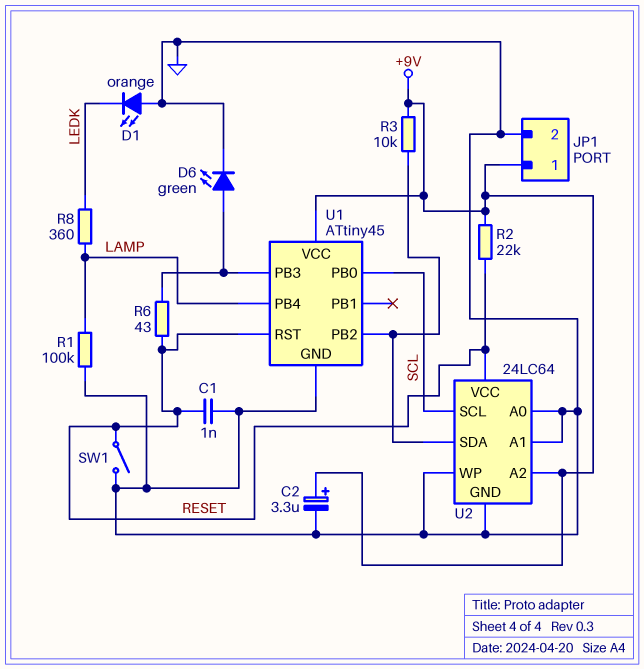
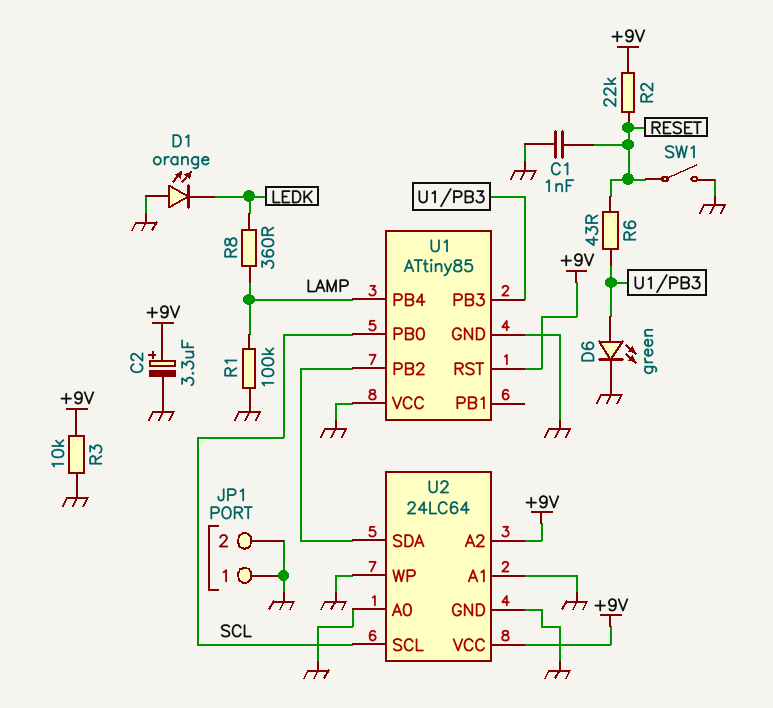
JP1 pin 1: +9V -> GND
R3: 10k (+9V, U1/PB2) -> 10k (+9V, GND)
U1: ATtiny45 -> ATtiny85
U1 pin RST: RESET -> +9V
U1 pin VCC: +9V -> GND
U2 pin VCC: RESET -> +9V

